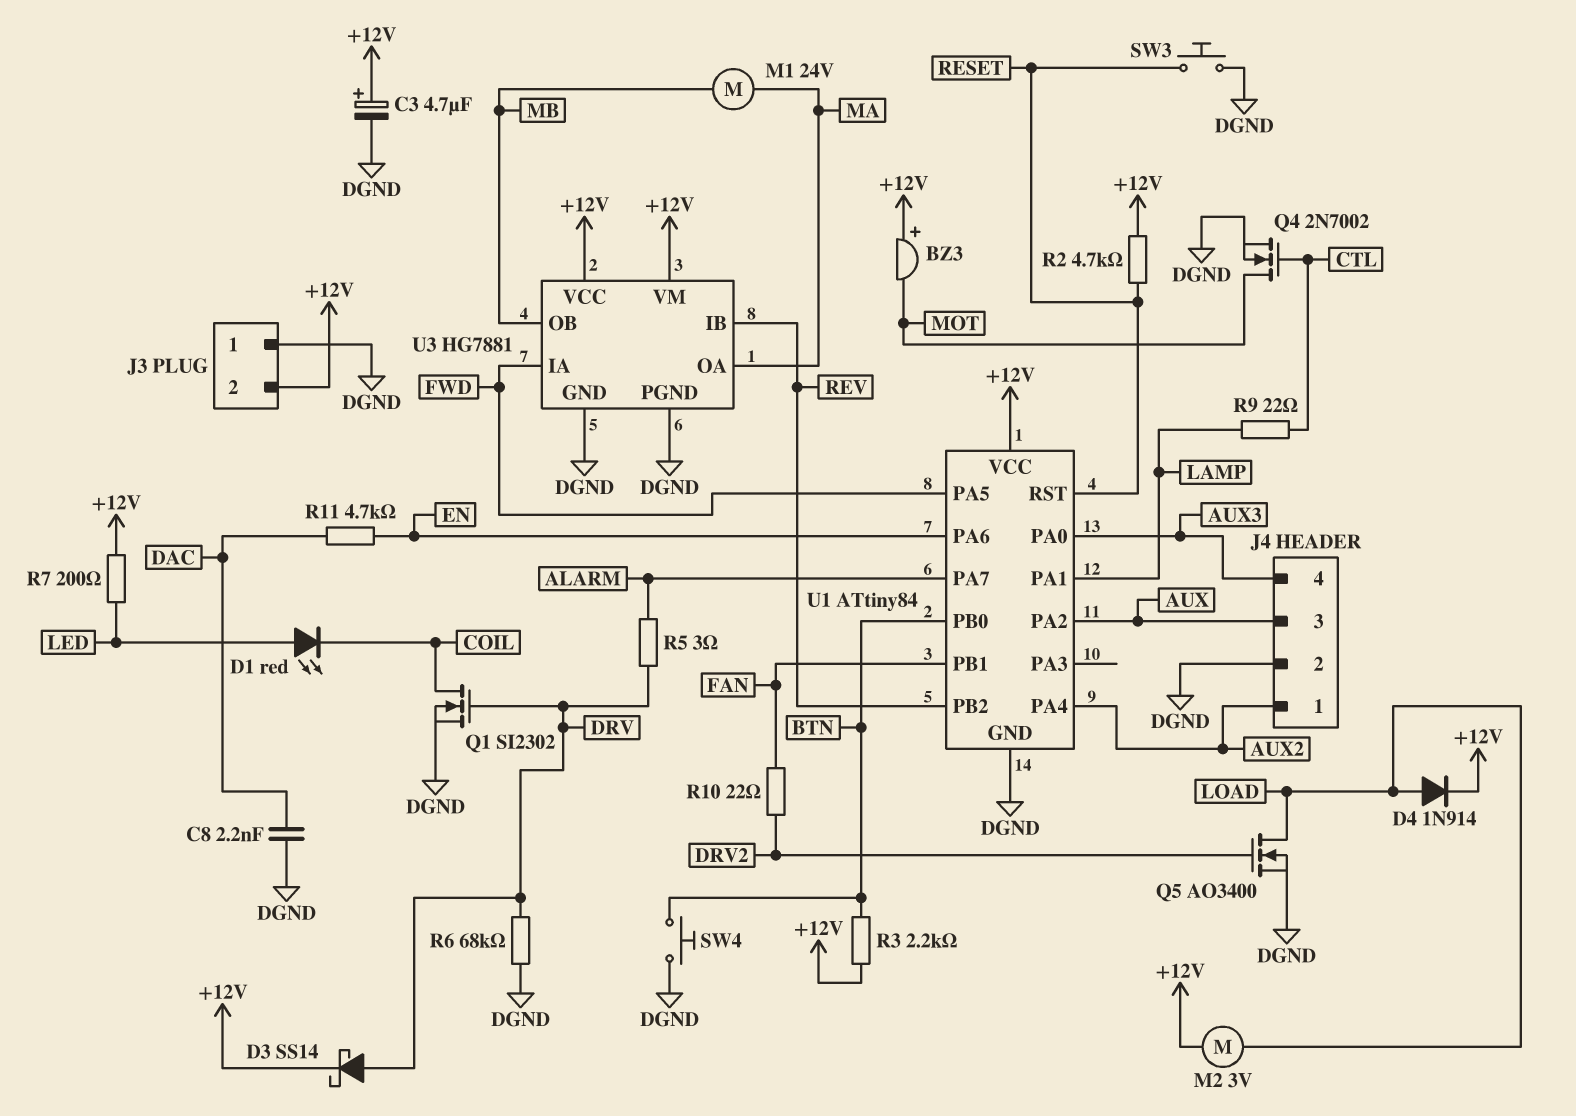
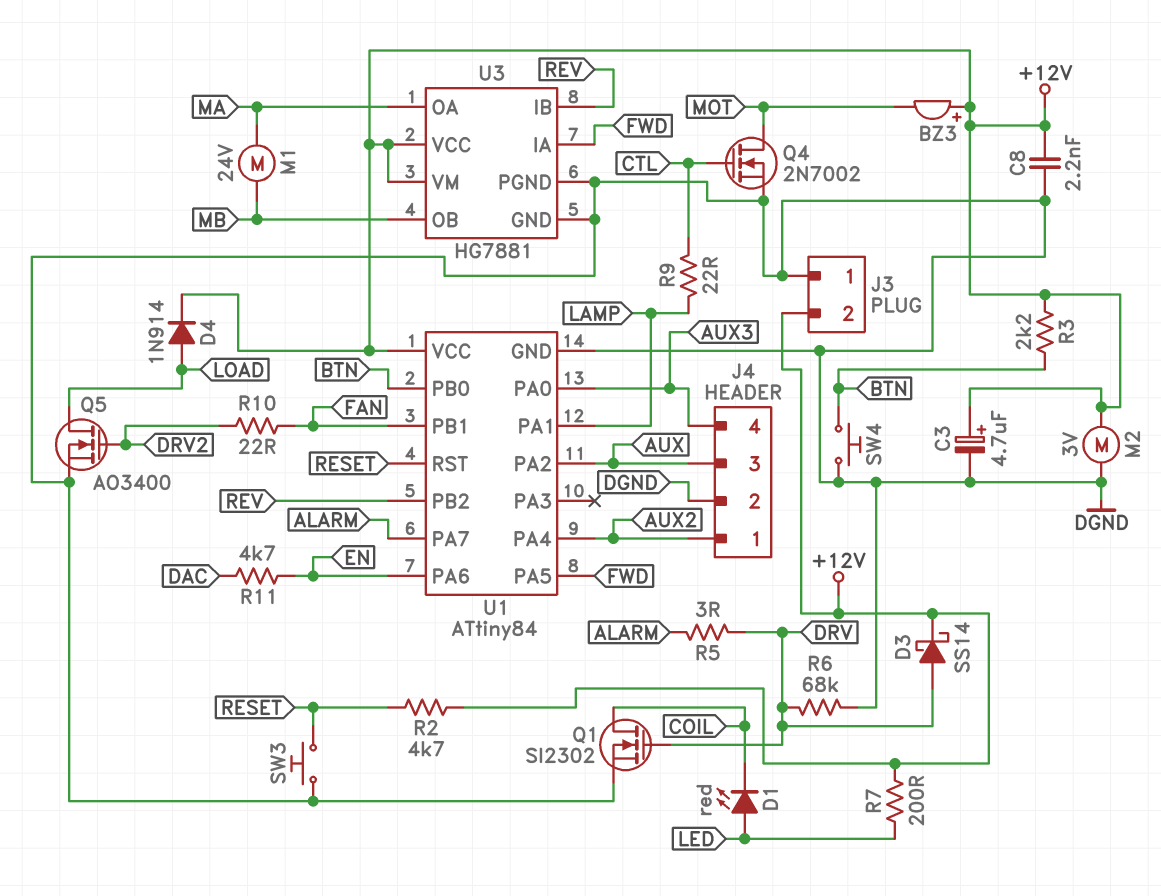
C8: 2.2nF (DAC, DGND) -> 2.2nF (+12V, DGND)
M2: motor 3V (+12V, LOAD) -> motor 3V (+12V, DGND)

